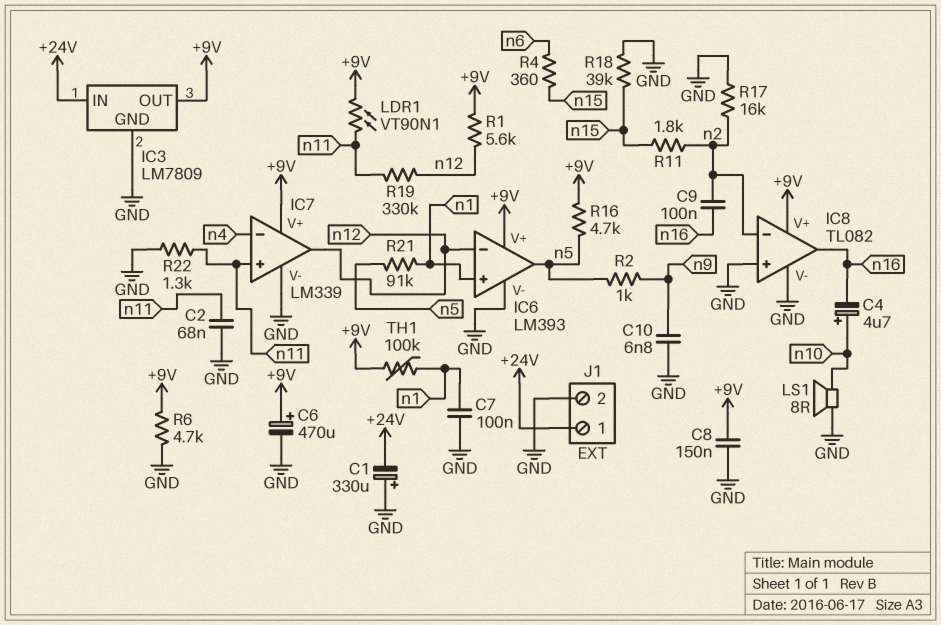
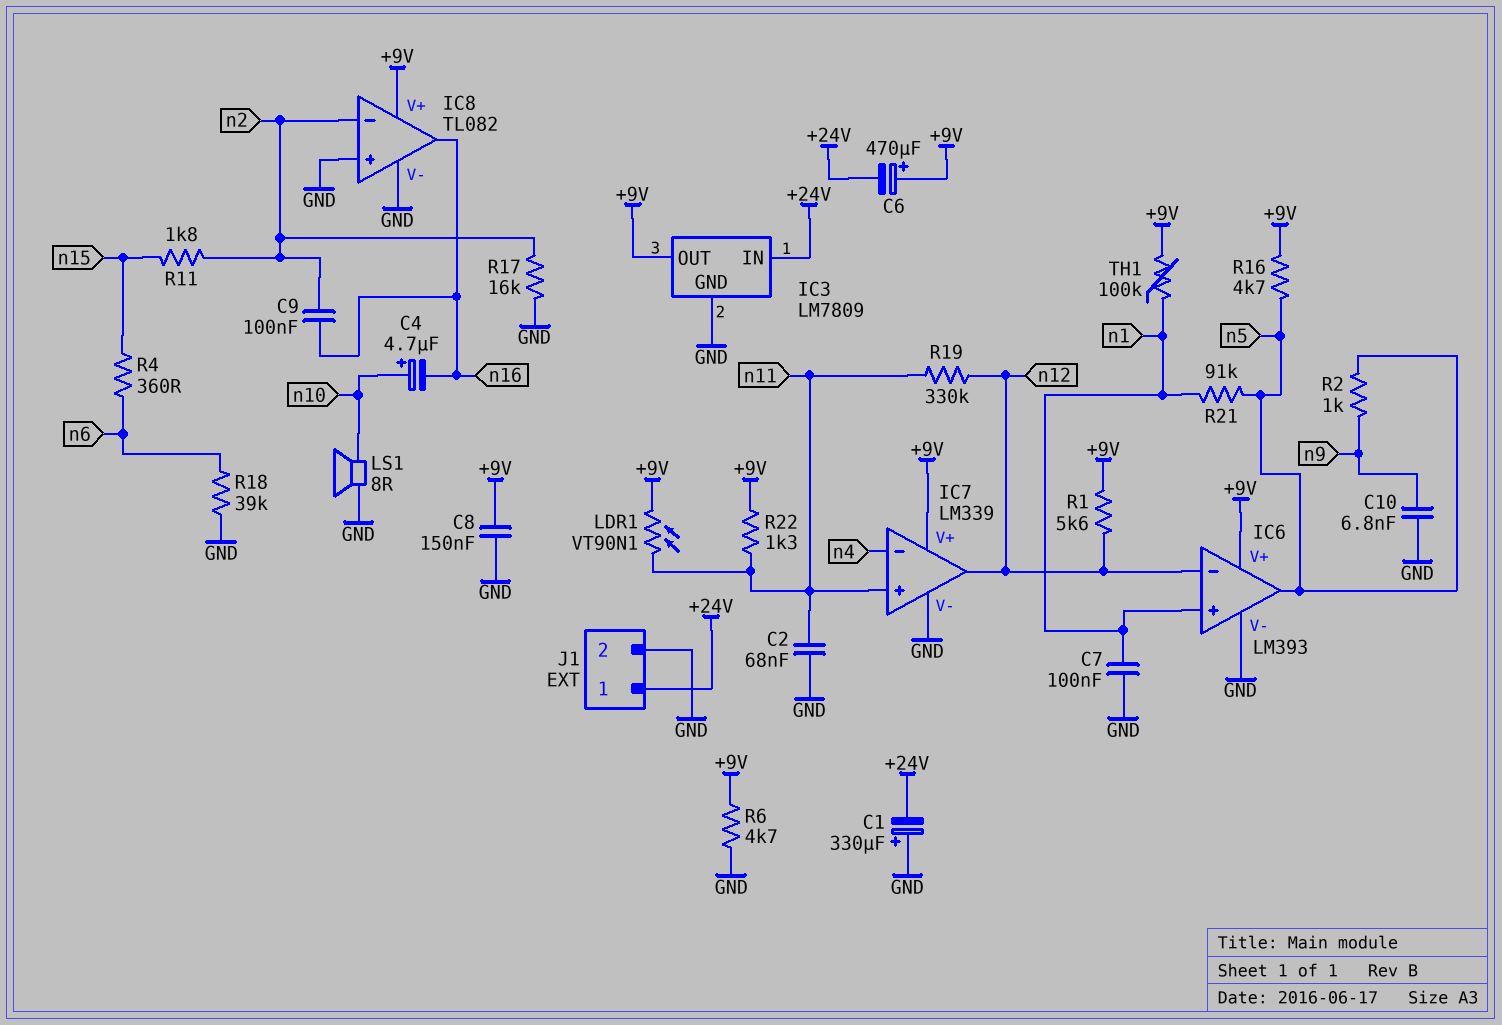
C6: 470uF (plus +9V, minus GND) -> 470uF (plus +9V, minus +24V)
R18: 39k (GND, n15) -> 39k (GND, n6)
R22: 1.3k (GND, n11) -> 1.3k (+9V, n11)

